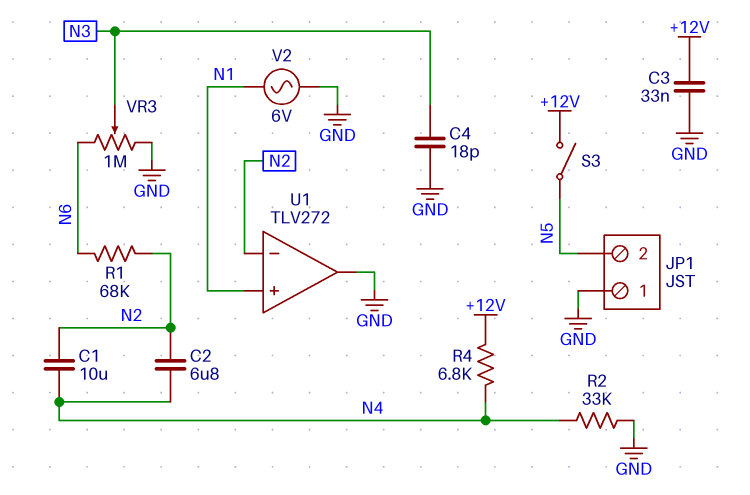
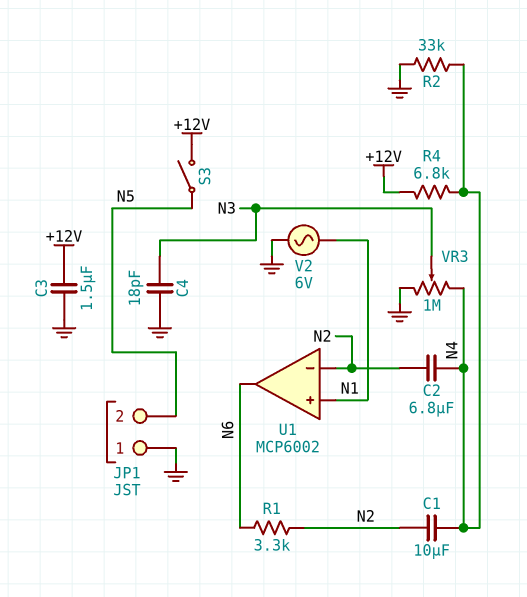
C3: 33nF (+12V, GND) -> 1.5uF (+12V, GND)
R1: 68k (N2, N6) -> 3.3k (N2, N6)
U1: TLV272 -> MCP6002
U1 pin out: GND -> N6
VR3: 1M (GND, N6, wiper N3) -> 1M (GND, N4, wiper N3)

